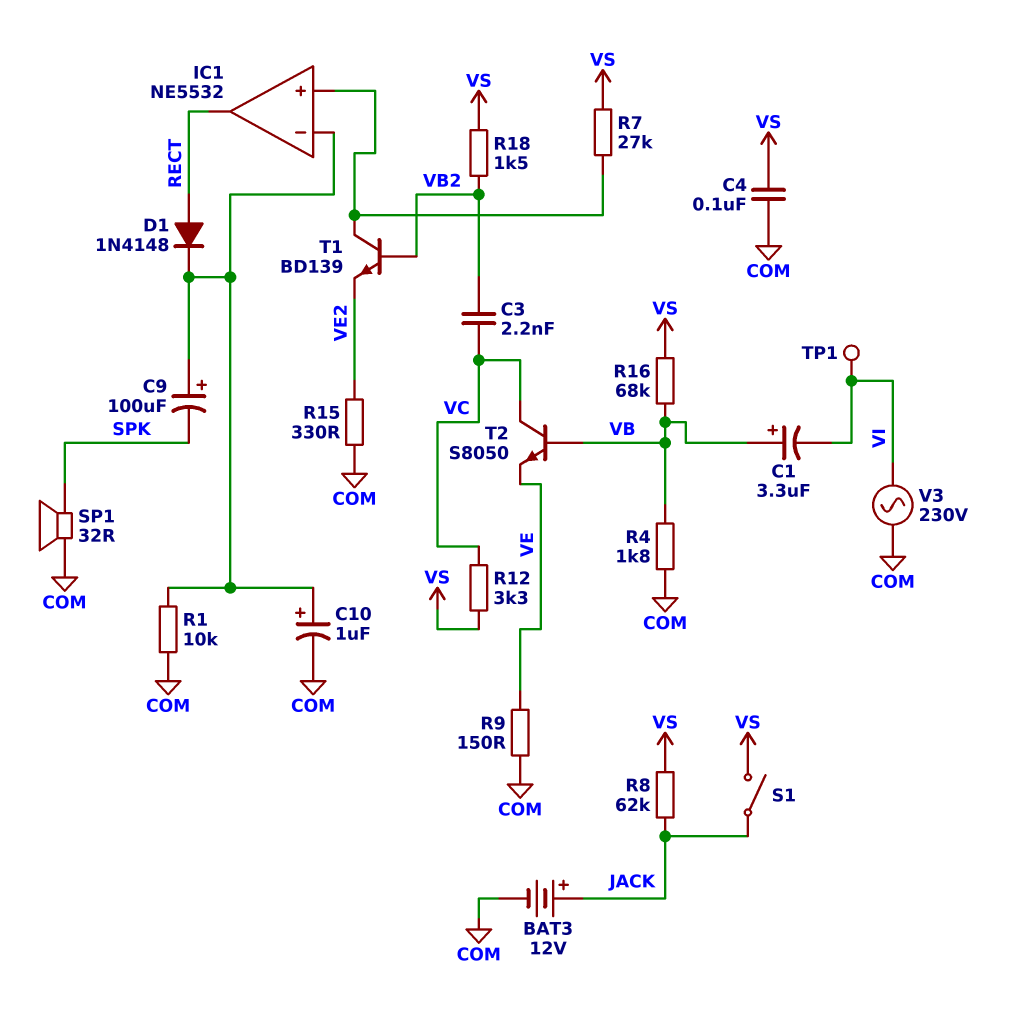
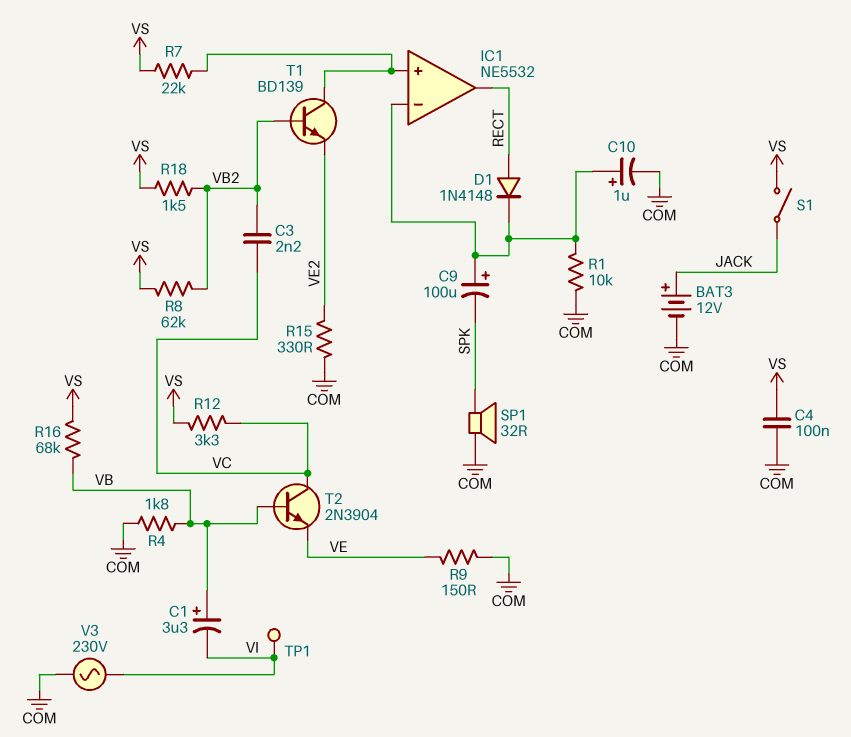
R7: 27k (IC1/in+, VS) -> 22k (IC1/in+, VS)
R8: 62k (JACK, VS) -> 62k (VB2, VS)
T2: NPN S8050 (B VB, C VC, E VE) -> NPN 2N3904 (B VB, C VC, E VE)

